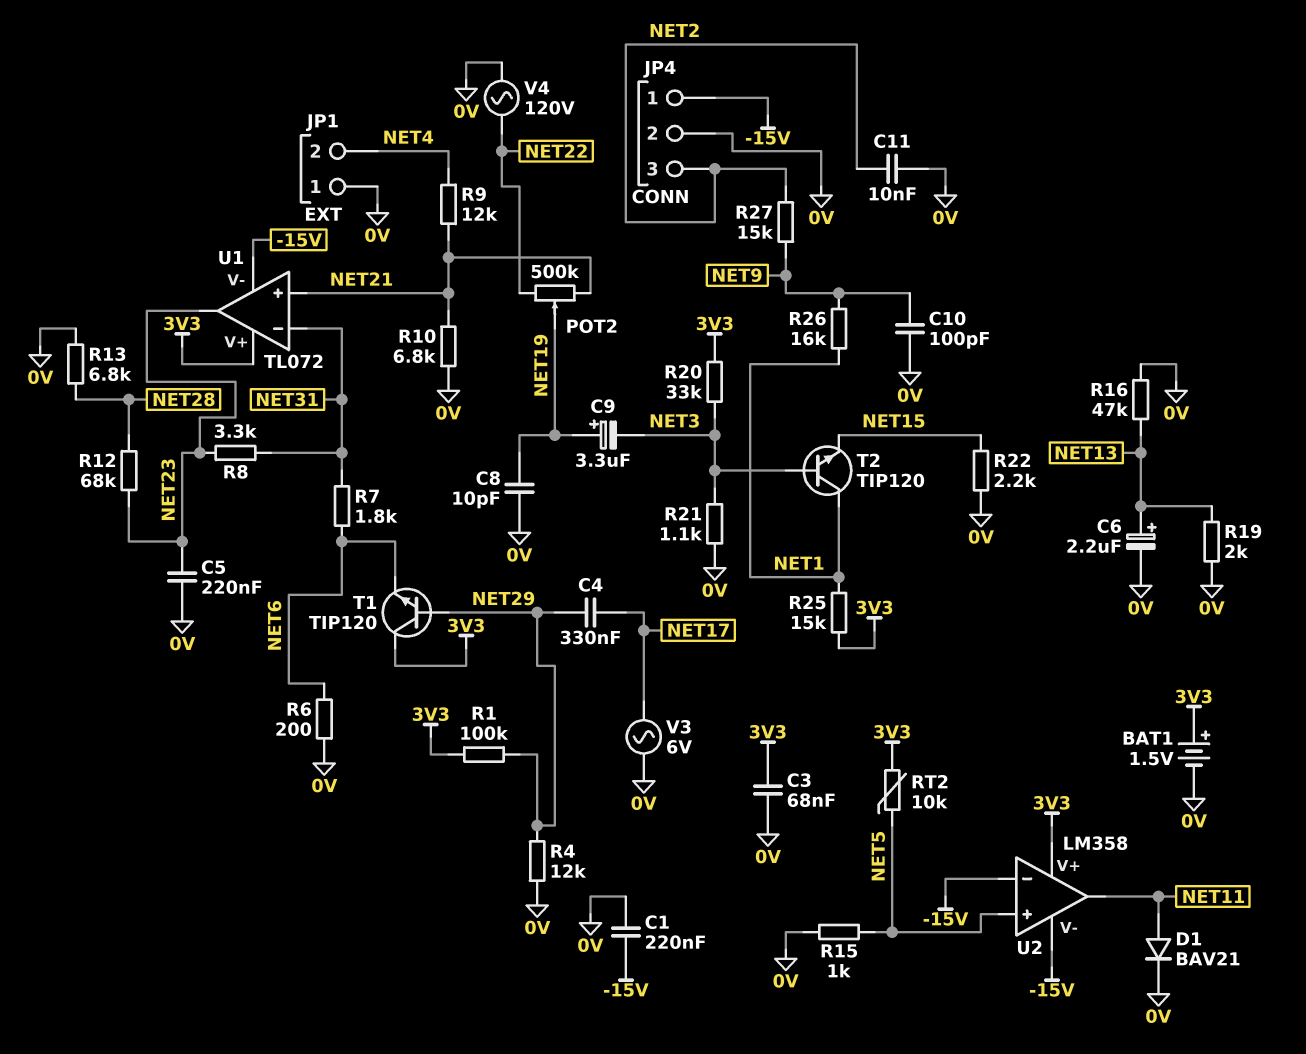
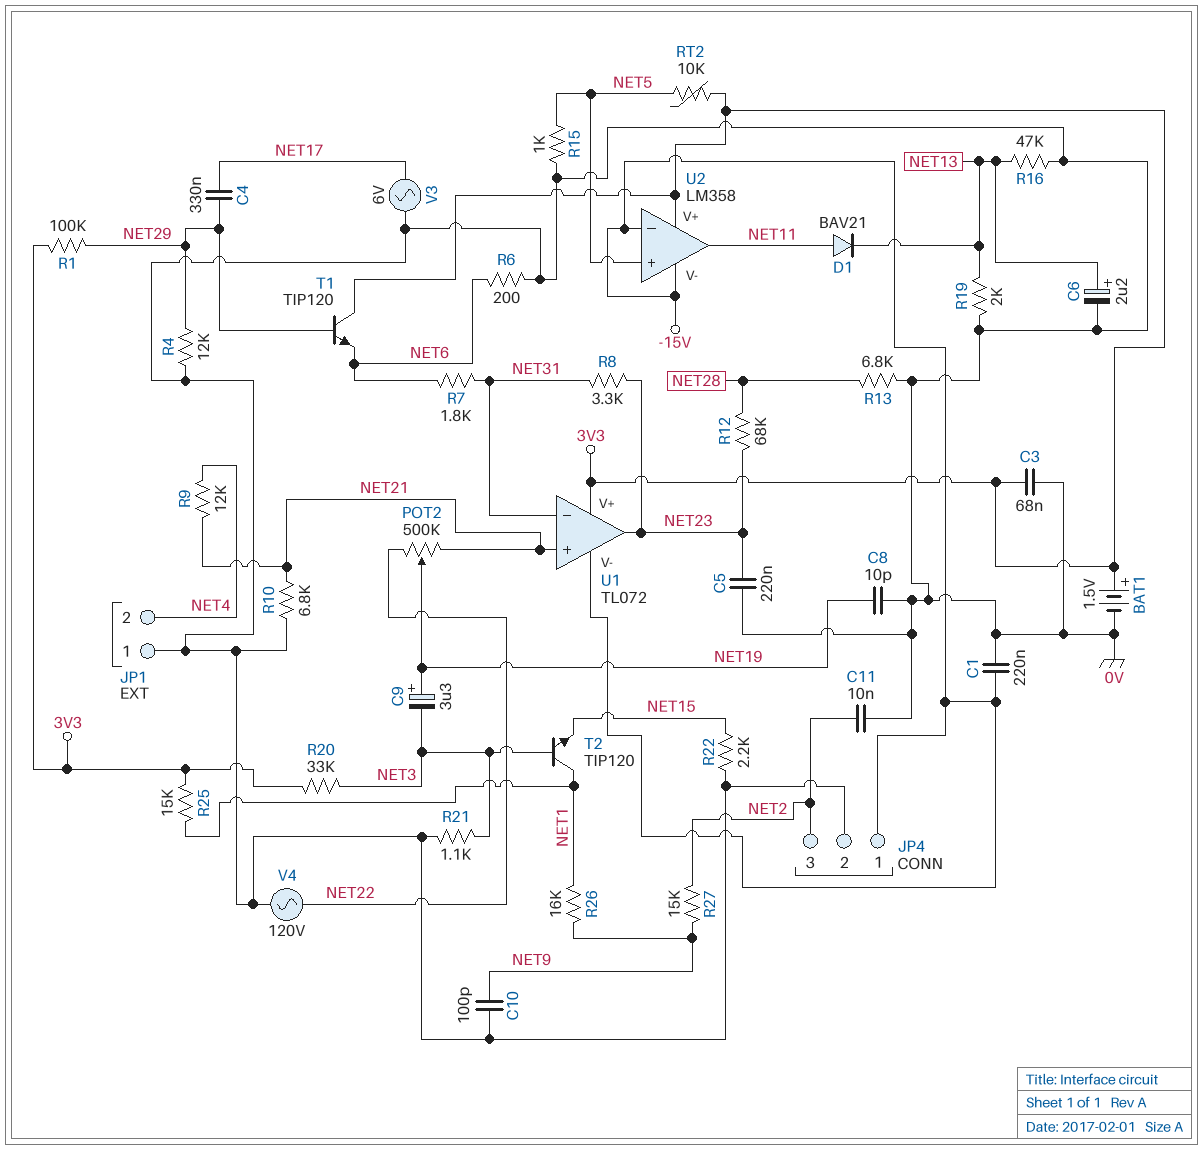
D1: diode BAV21 (A NET11, K 0V) -> diode BAV21 (A NET11, K NET13)

